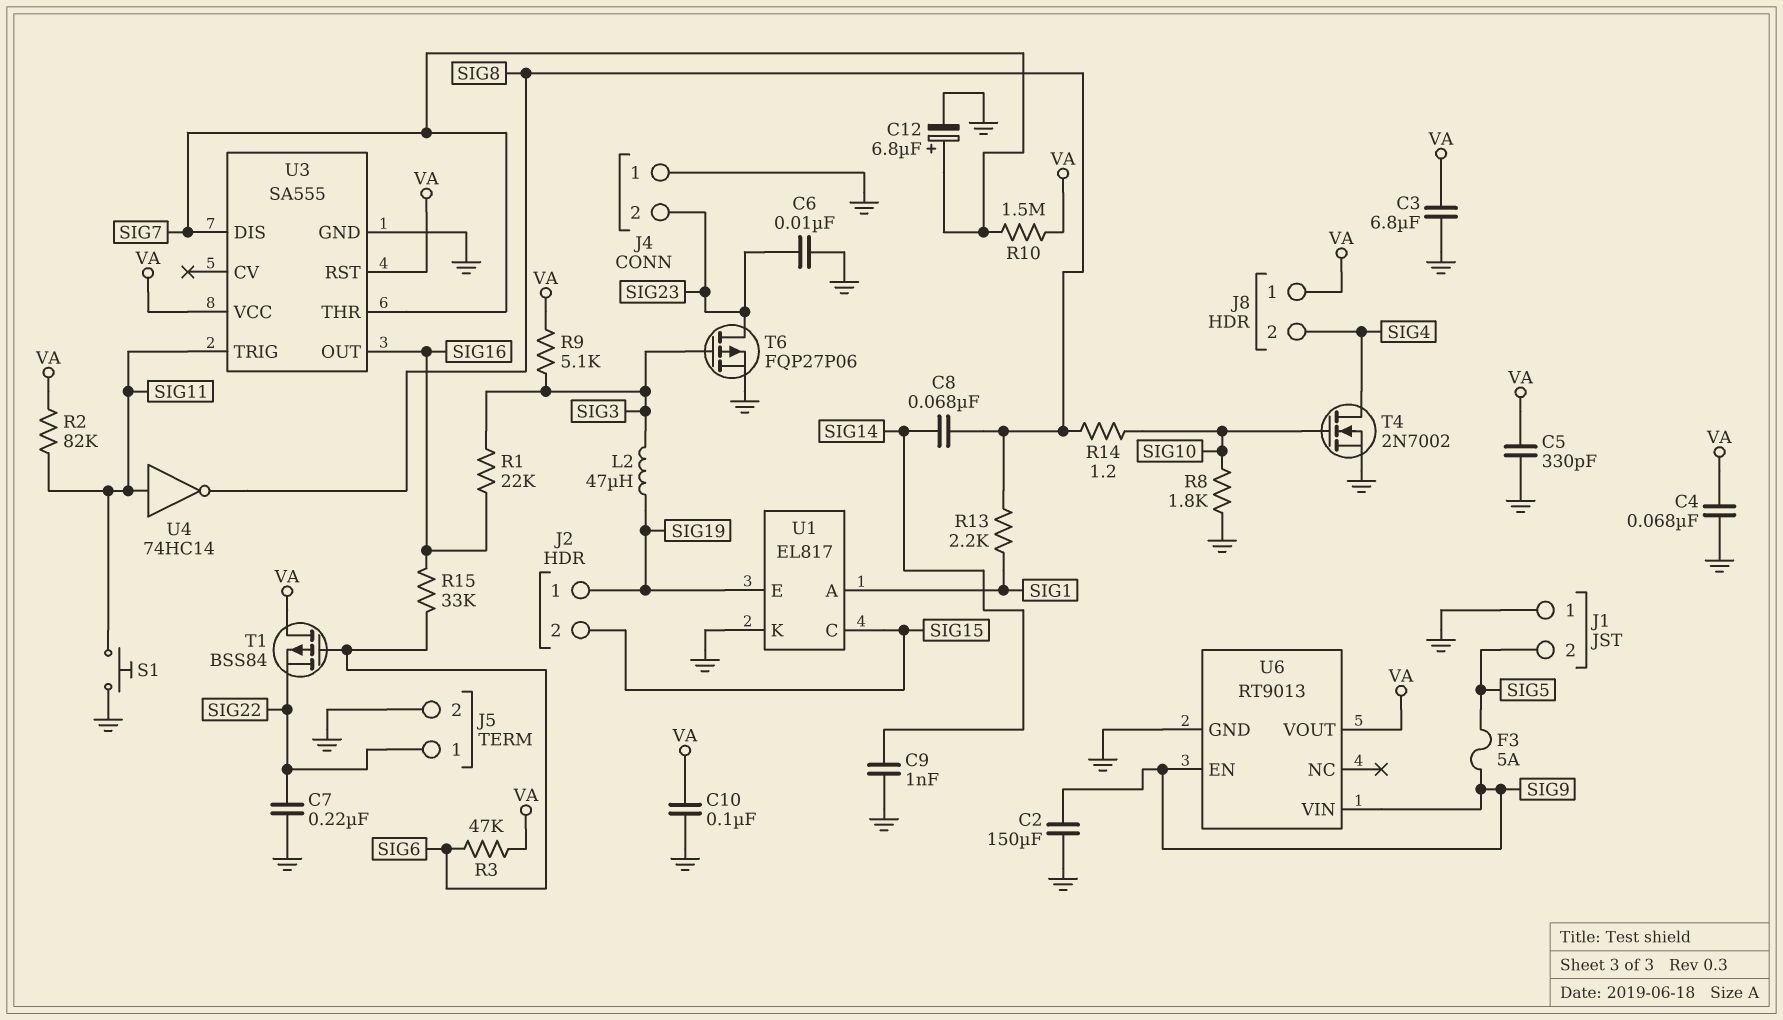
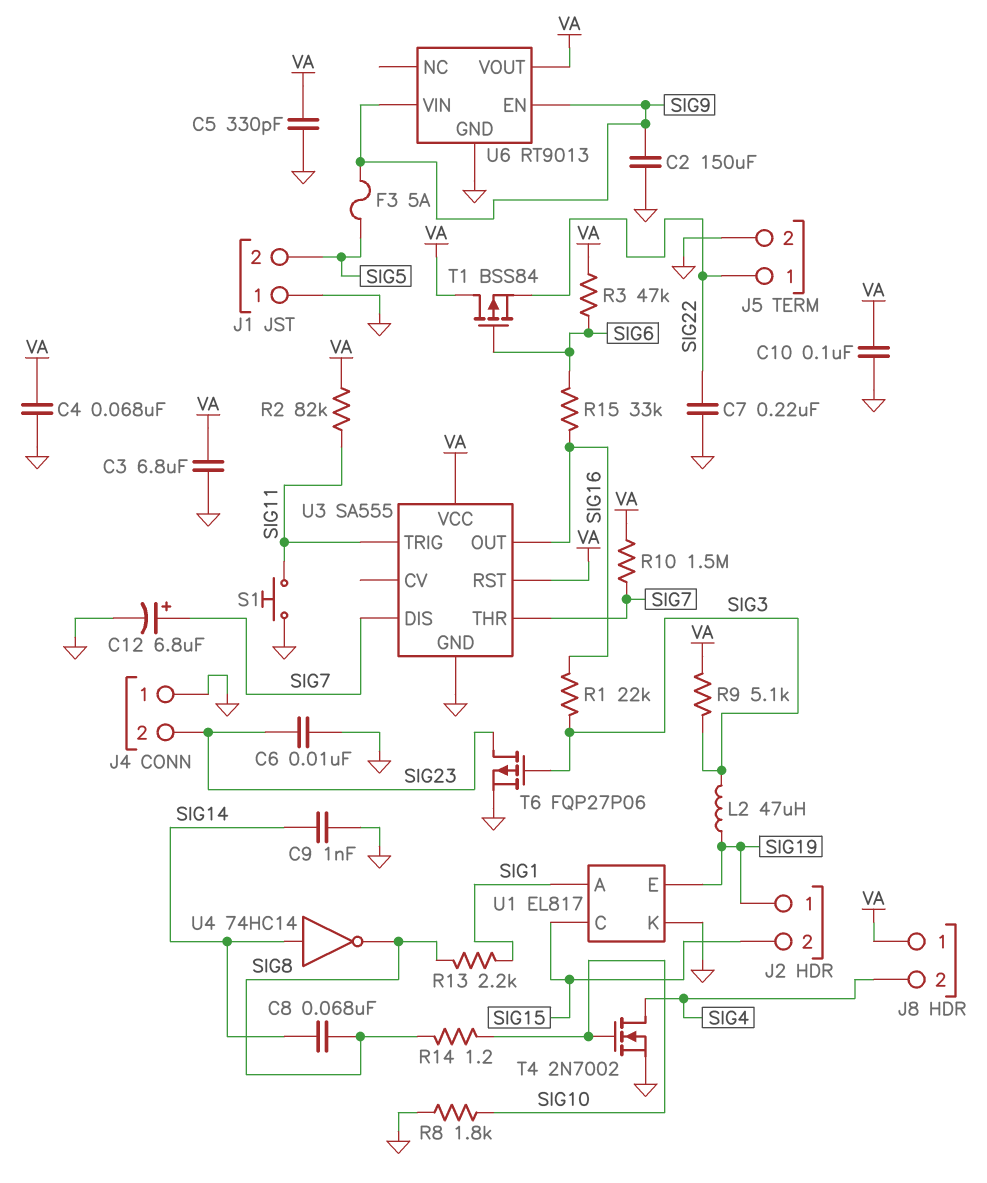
U4: NOT 74HC14 (in SIG11, out SIG8) -> NOT 74HC14 (in SIG14, out SIG8)

